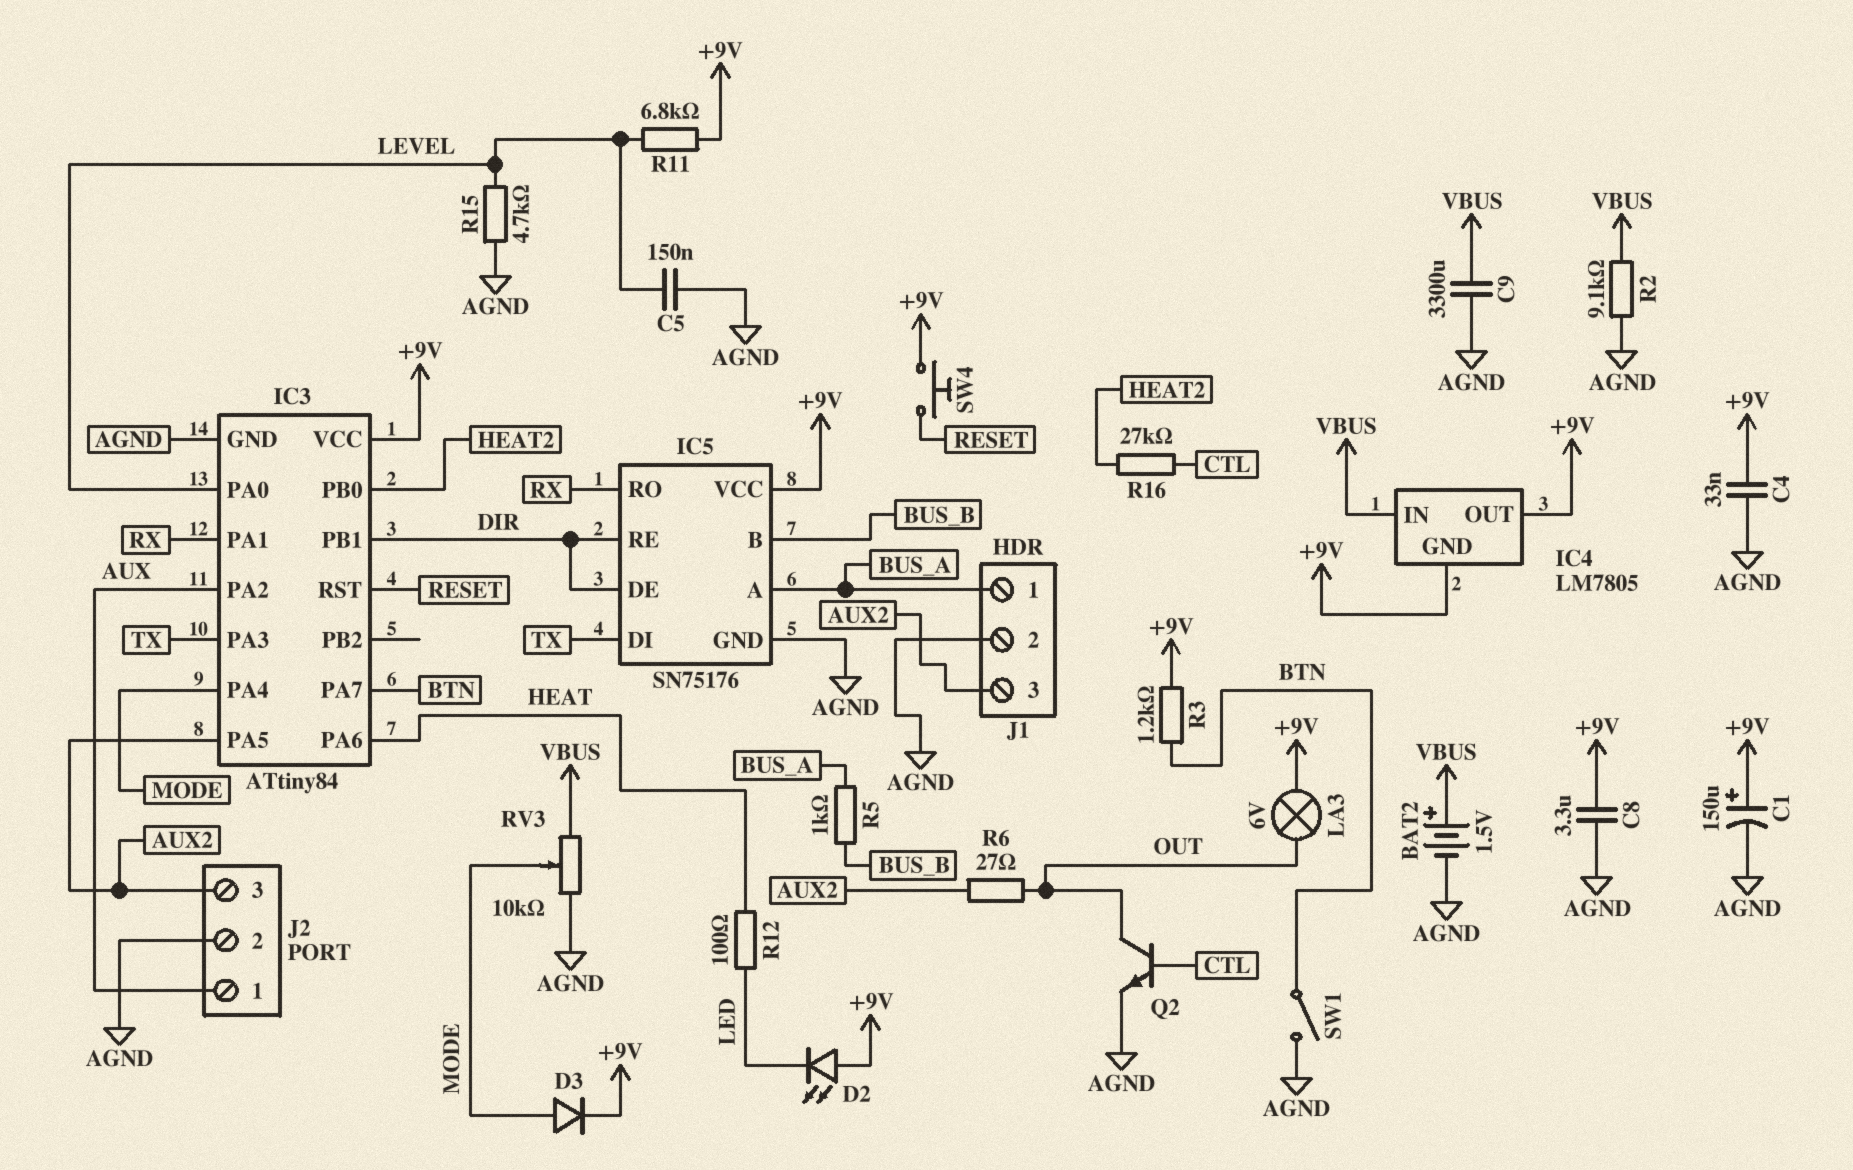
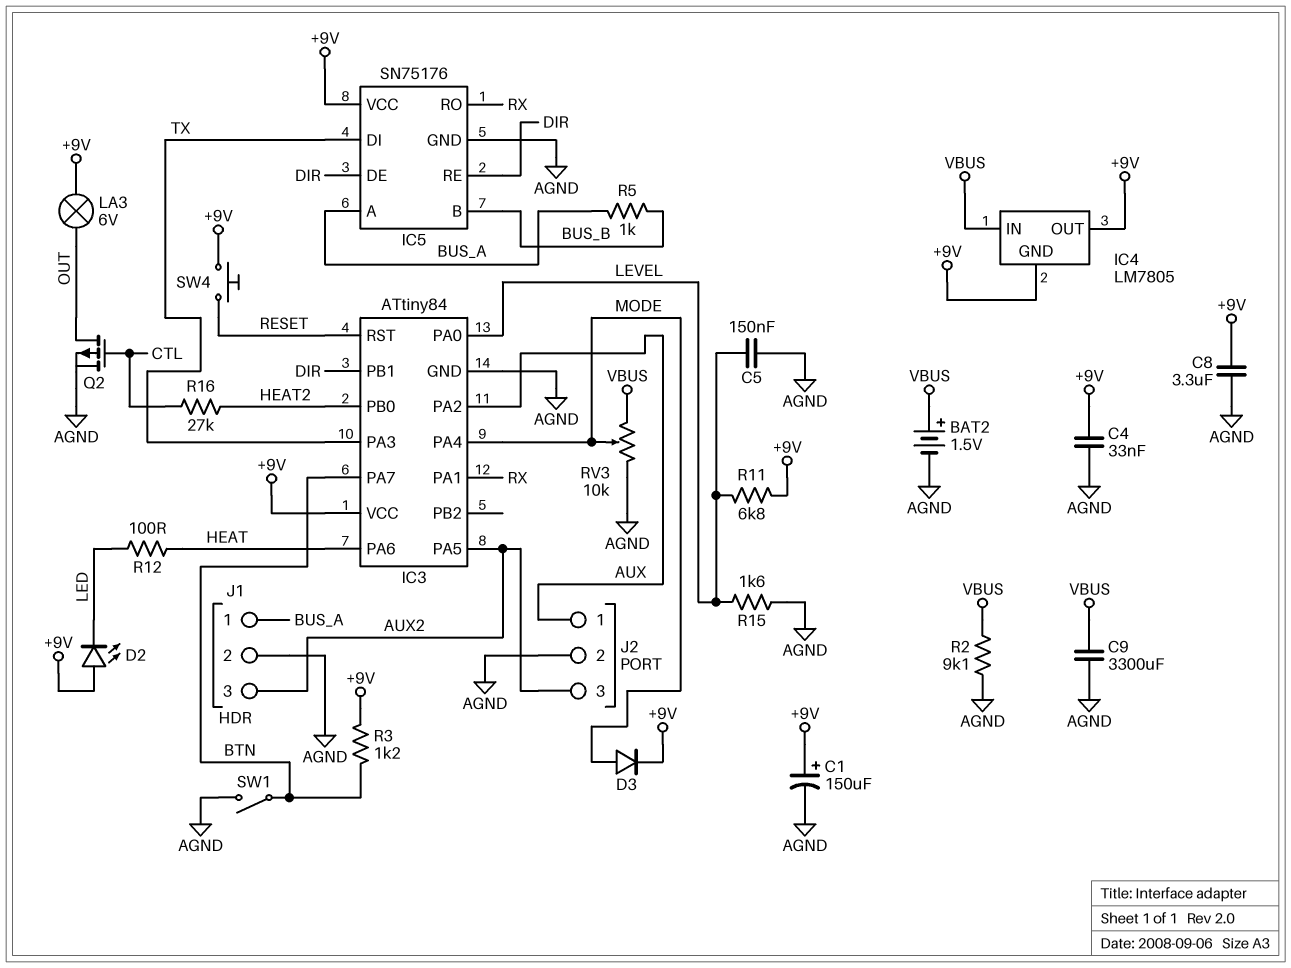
Q2: NPN (B CTL, C OUT, E AGND) -> PMOS (G CTL, D OUT, S AGND)
R6: 27 (AUX2, OUT) -> none
R15: 4.7k (AGND, LEVEL) -> 1.6k (AGND, LEVEL)

